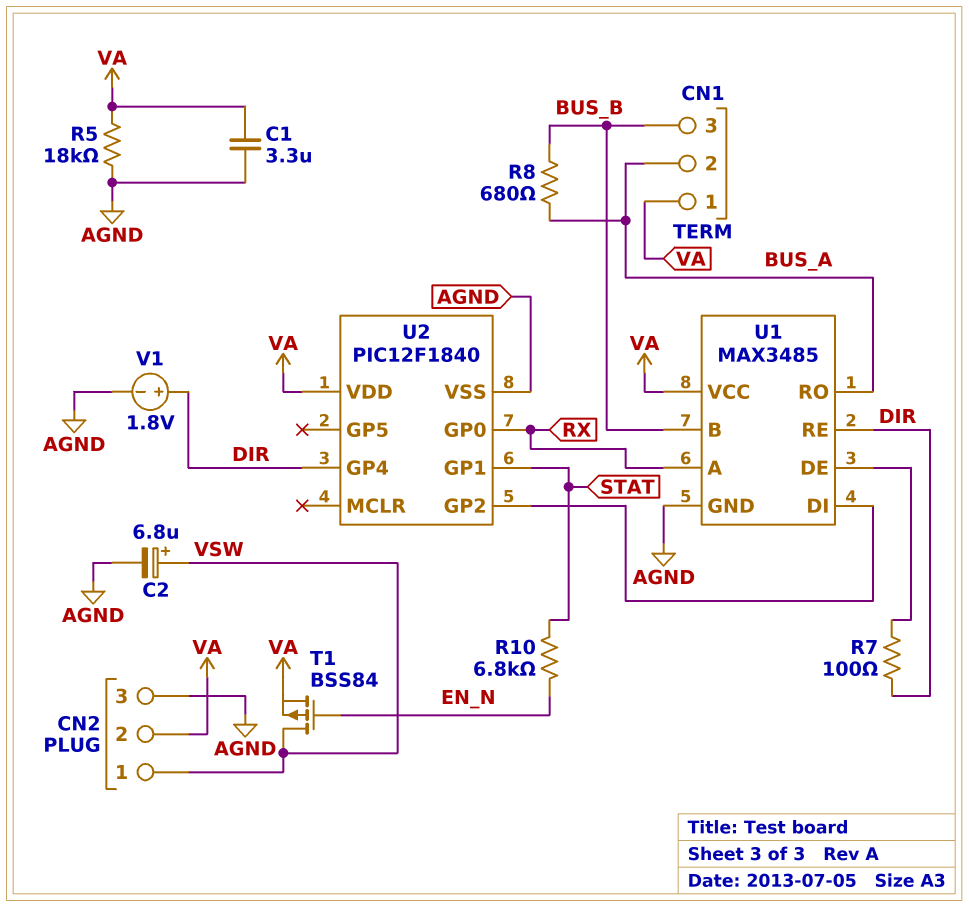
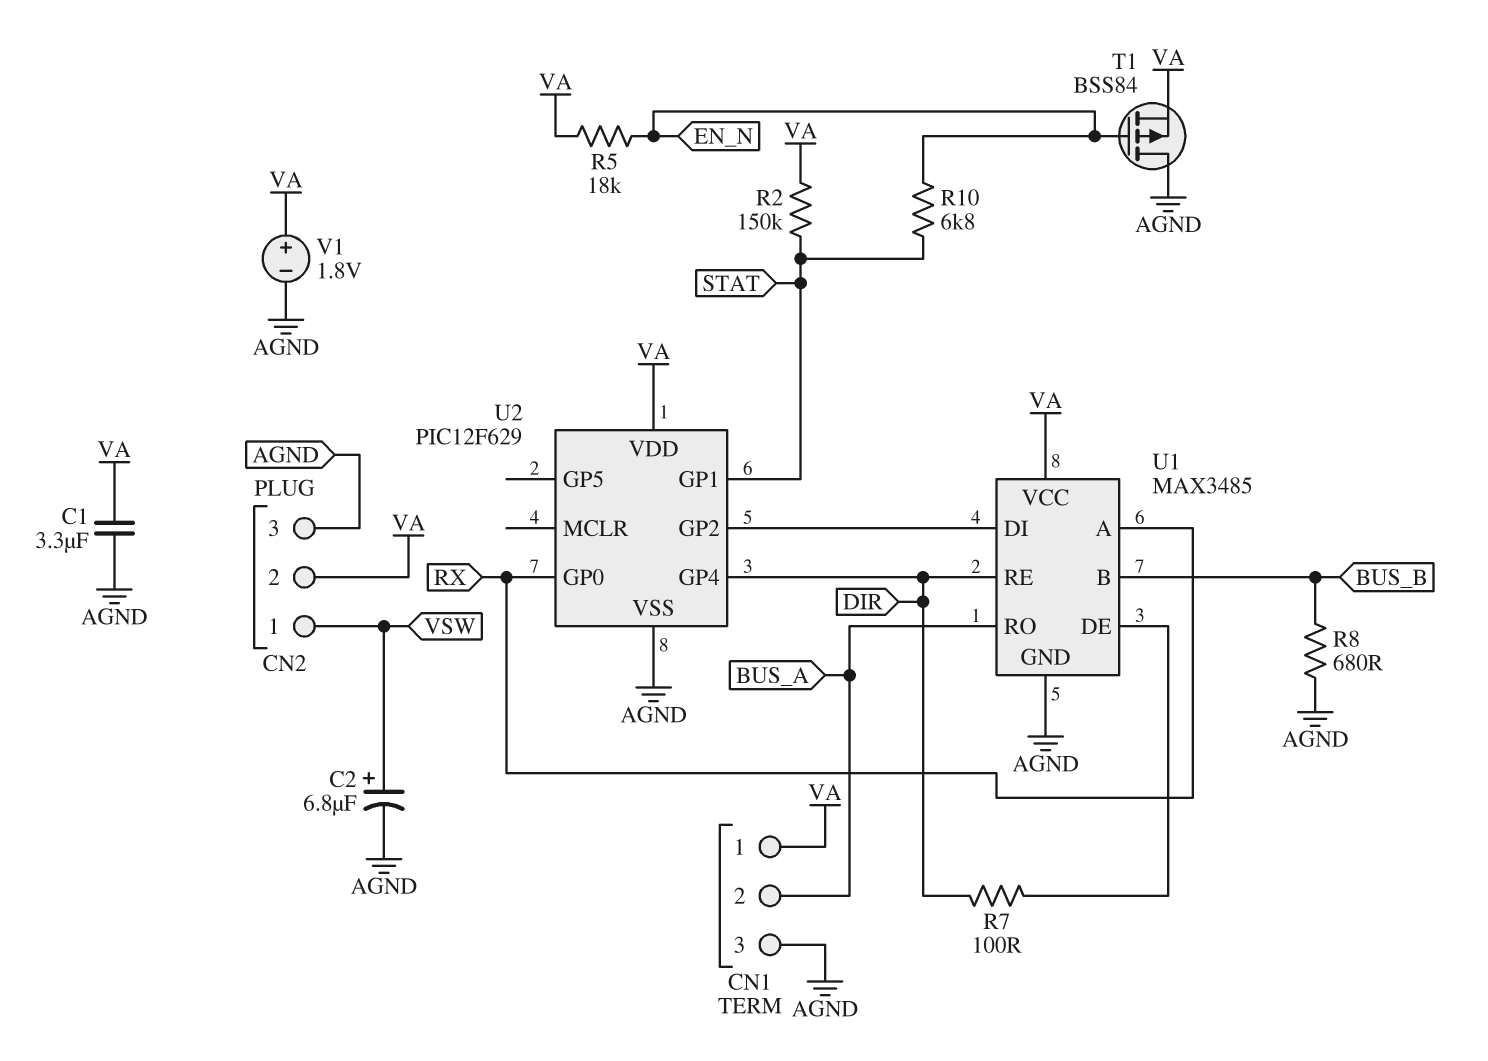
CN1 pin 3: BUS_B -> AGND
R2: none -> 150k (STAT, VA)
R5: 18k (AGND, VA) -> 18k (EN_N, VA)
R8: 680 (BUS_A, BUS_B) -> 680 (AGND, BUS_B)
T1: PMOS BSS84 (G EN_N, D VSW, S VA) -> PMOS BSS84 (G EN_N, D AGND, S VA)
U2: PIC12F1840 -> PIC12F629
V1: 1.8V (plus DIR, minus AGND) -> 1.8V (plus VA, minus AGND)

